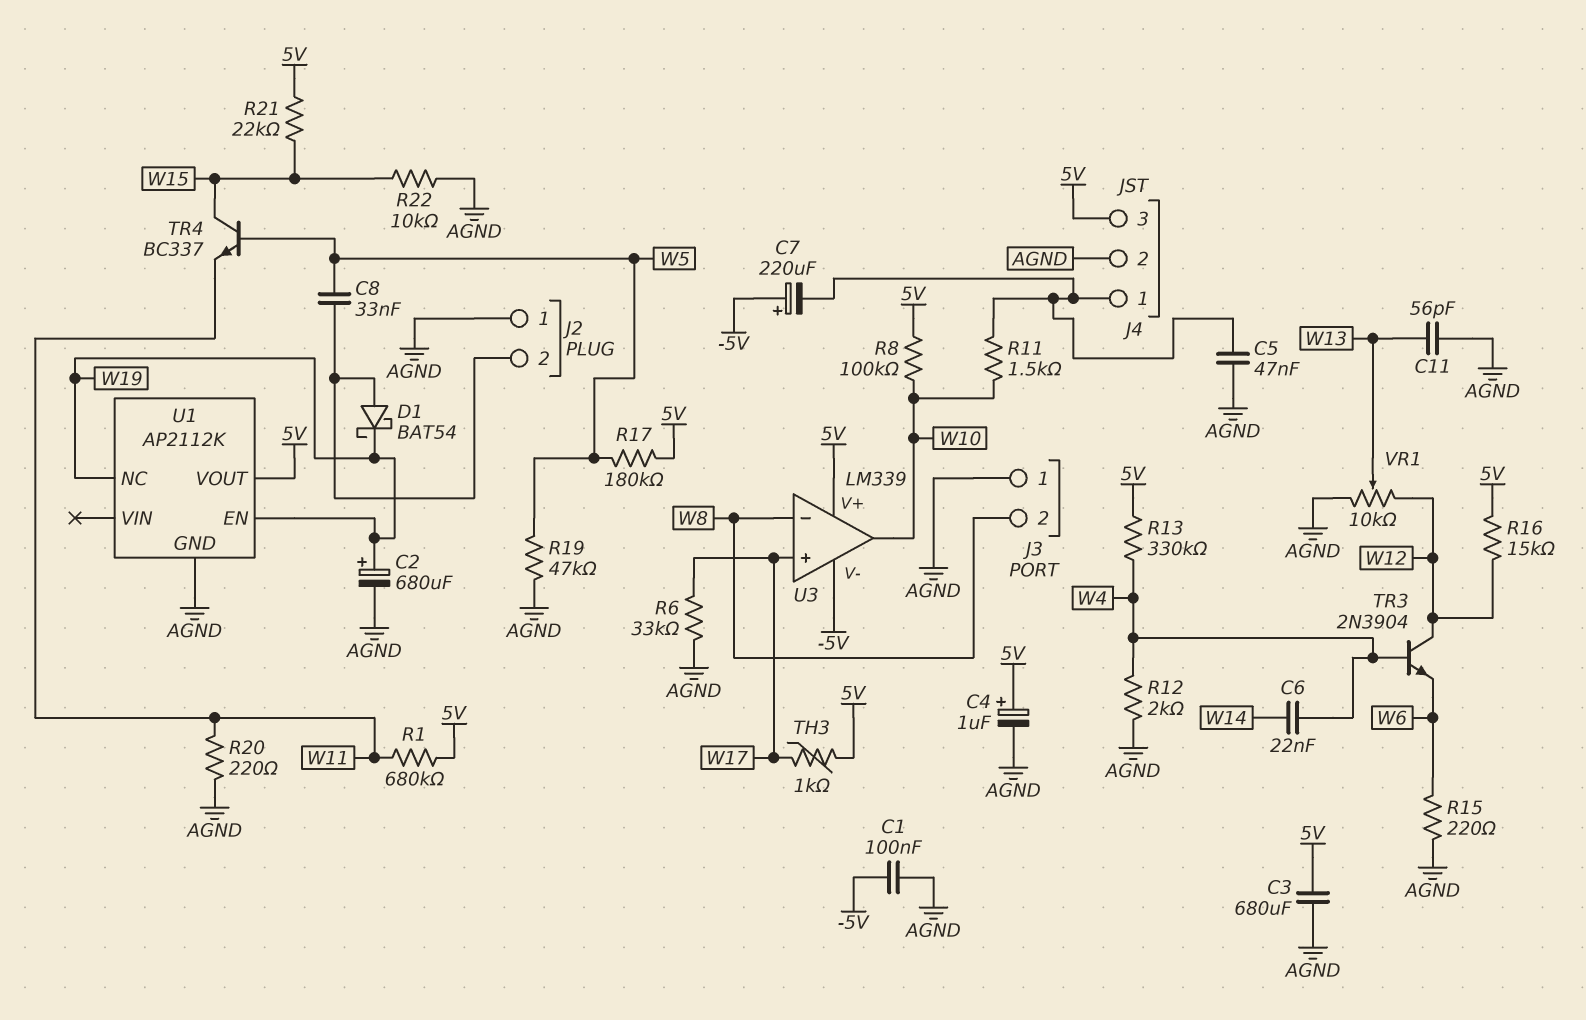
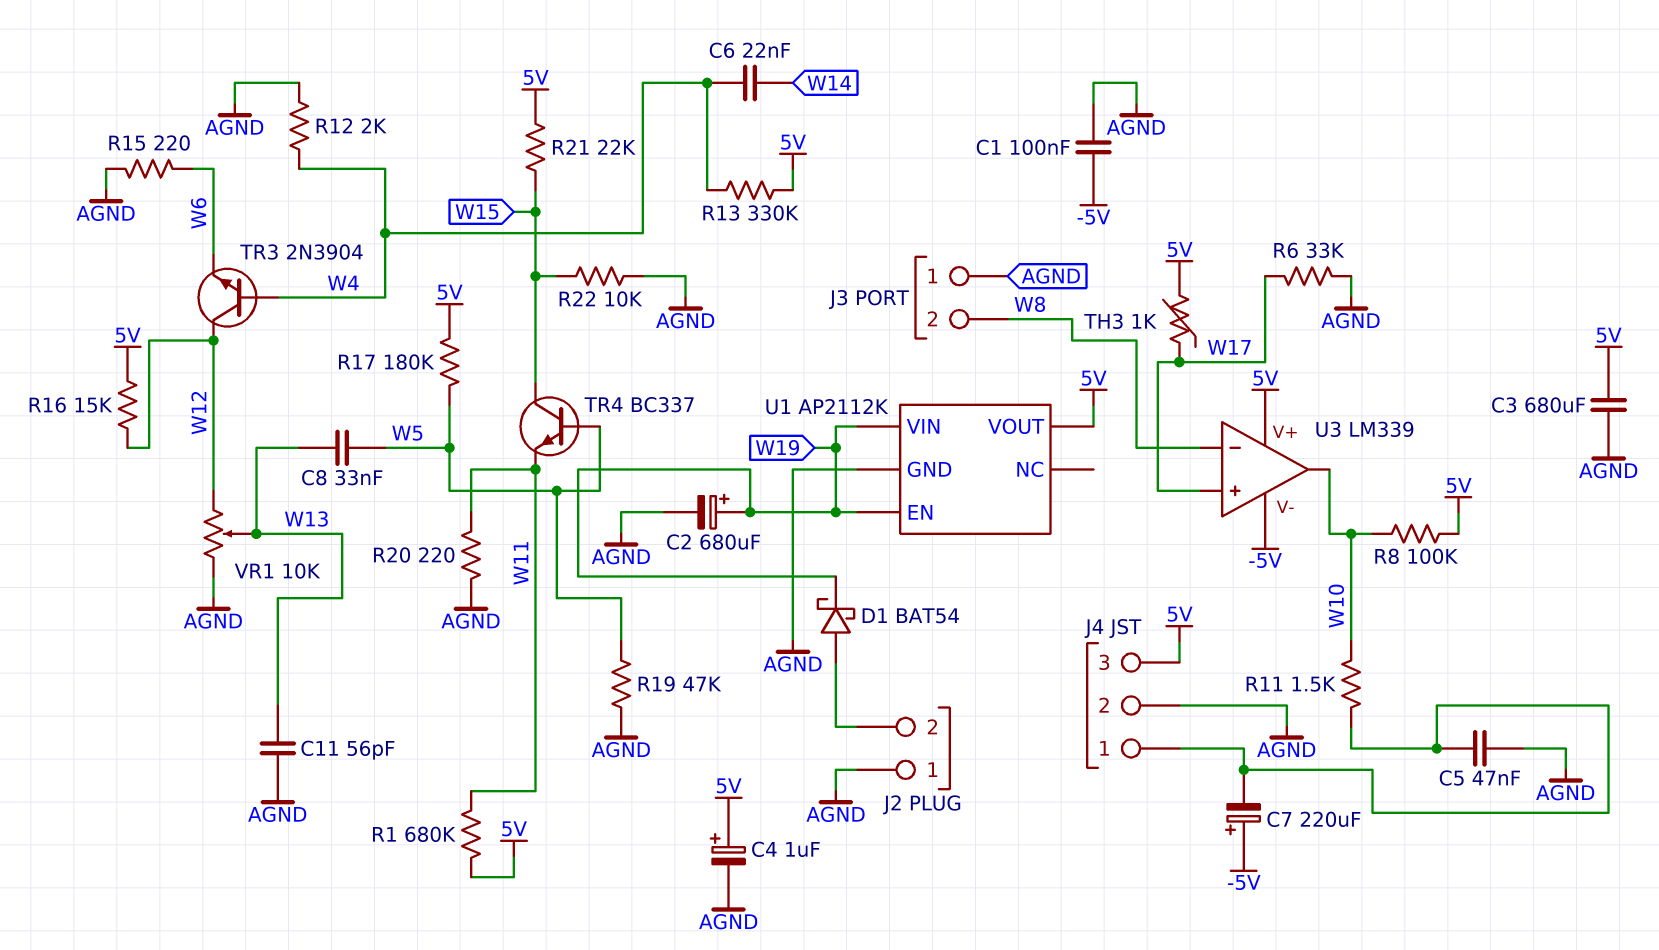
C8: 33nF (J2/2, W5) -> 33nF (W5, W13)
U1 pin NC: W19 -> none
U1 pin VIN: none -> W19

